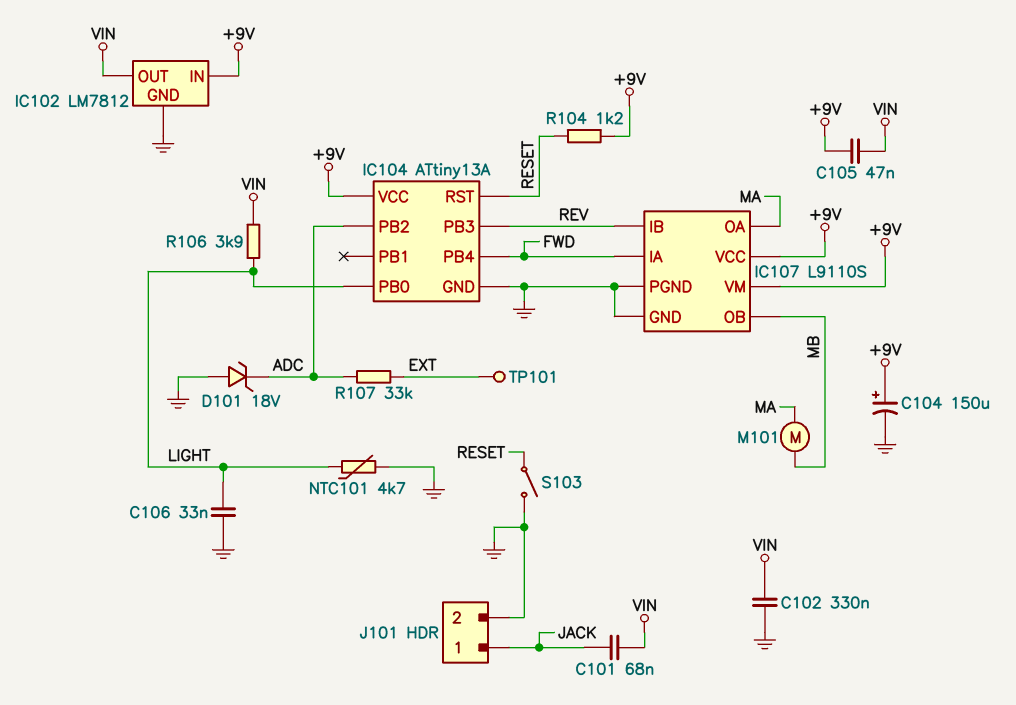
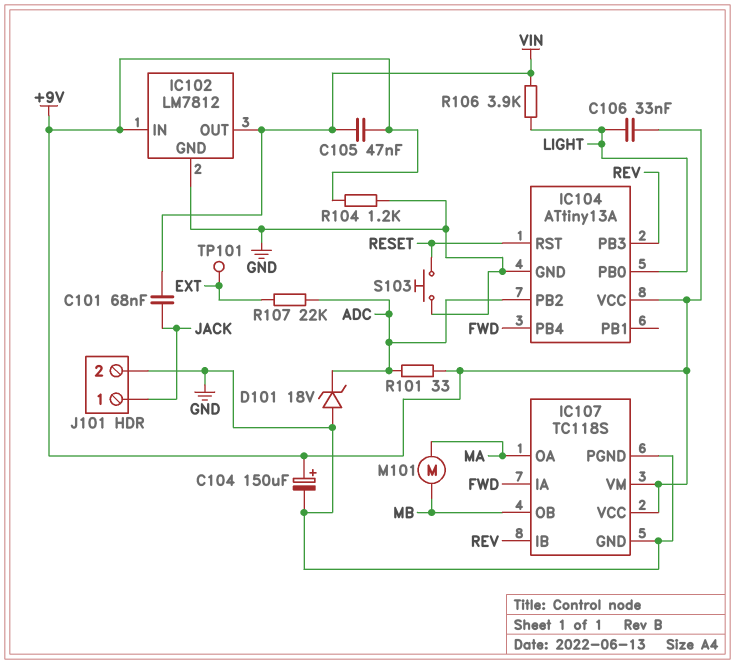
C102: 330nF (GND, VIN) -> none
C106: 33nF (GND, LIGHT) -> 33nF (+9V, LIGHT)
IC107: L9110S -> TC118S
NTC101: 4.7k (GND, LIGHT) -> none
R101: none -> 33 (+9V, ADC)
R104: 1.2k (+9V, RESET) -> 1.2k (+9V, GND)
R107: 33k (ADC, EXT) -> 22k (ADC, EXT)
S103: switch (GND, RESET) -> button (GND, RESET)

